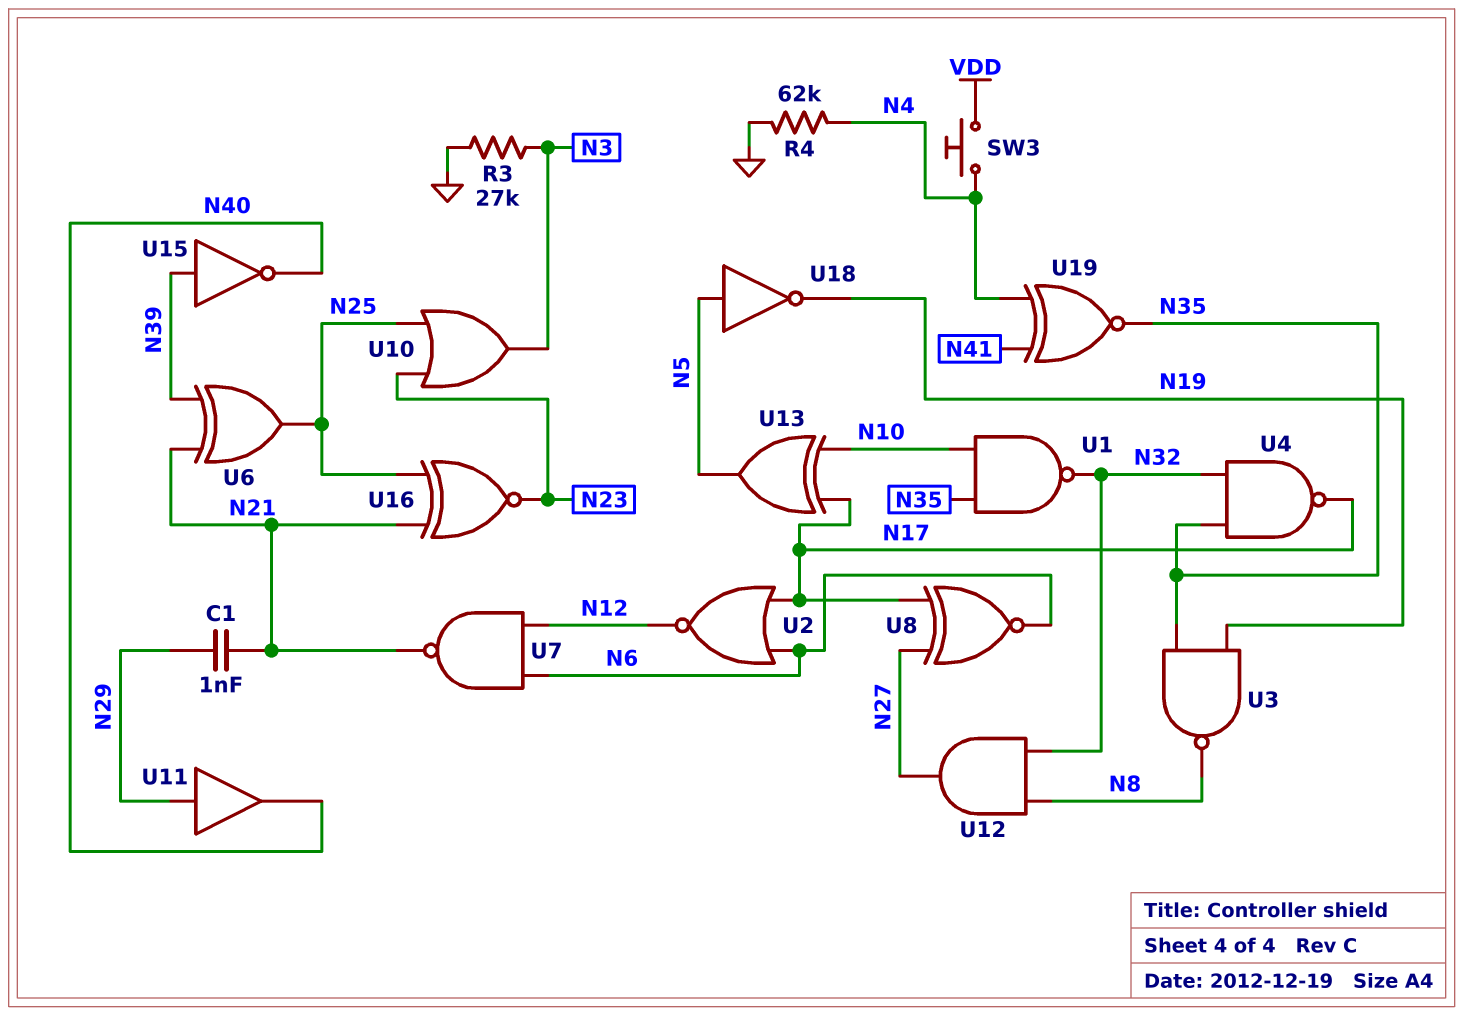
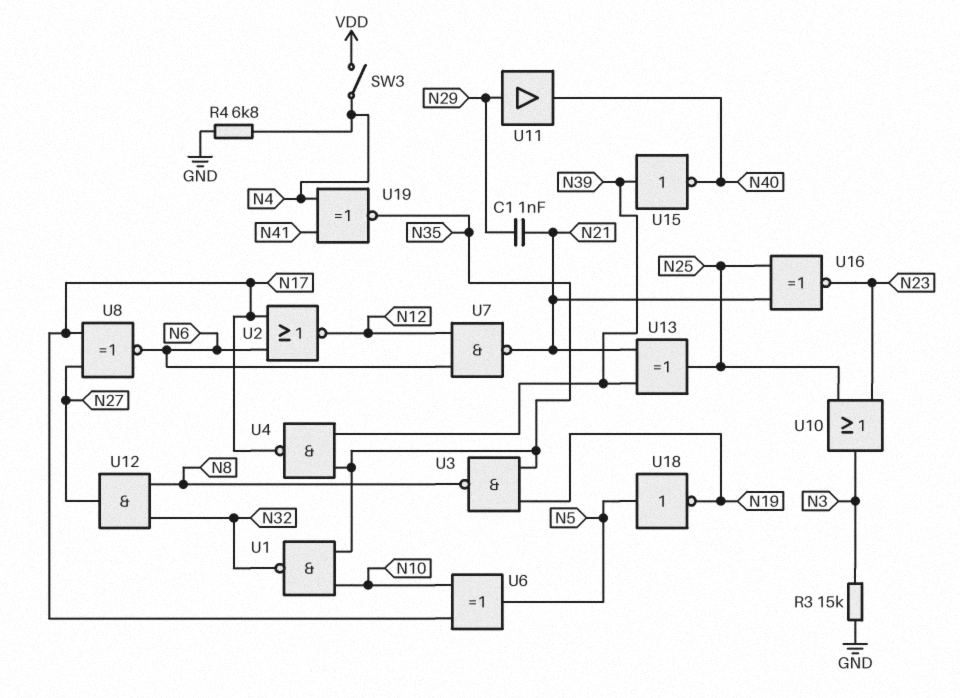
R3: 27k (GND, N3) -> 15k (GND, N3)
R4: 62k (GND, N4) -> 6.8k (GND, N4)
SW3: button (N4, VDD) -> switch (N4, VDD)
U4: NAND (in N32, in N35, out N17) -> NAND (in N35, in N39, out N17)
U6: XOR (in N21, in N39, out N25) -> XOR (in N10, in N17, out N5)
U13: XOR (in N10, in N17, out N5) -> XOR (in N21, in N39, out N25)

